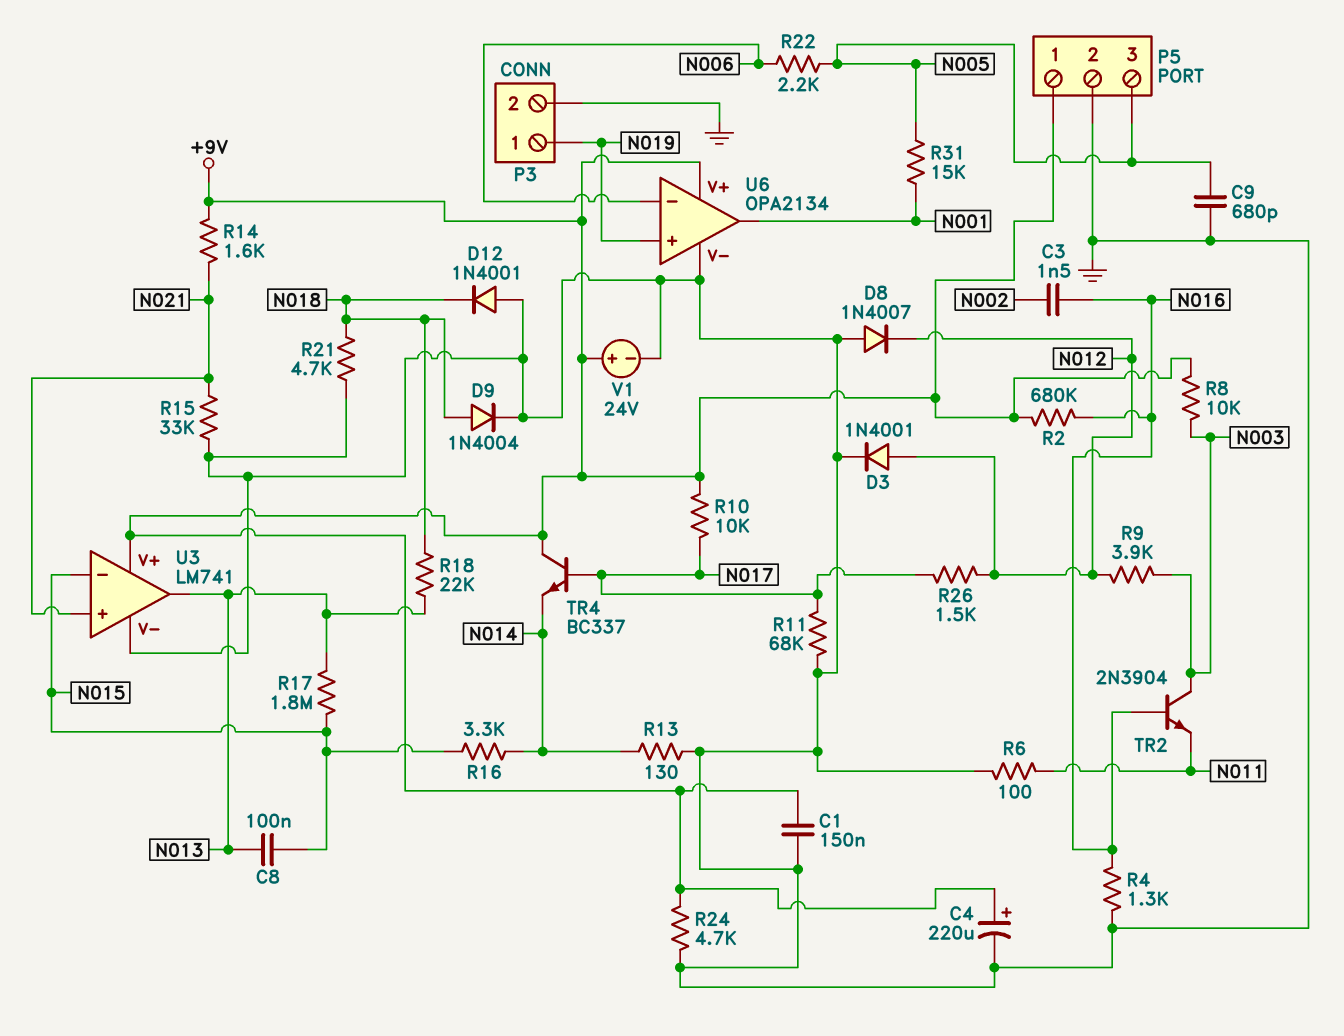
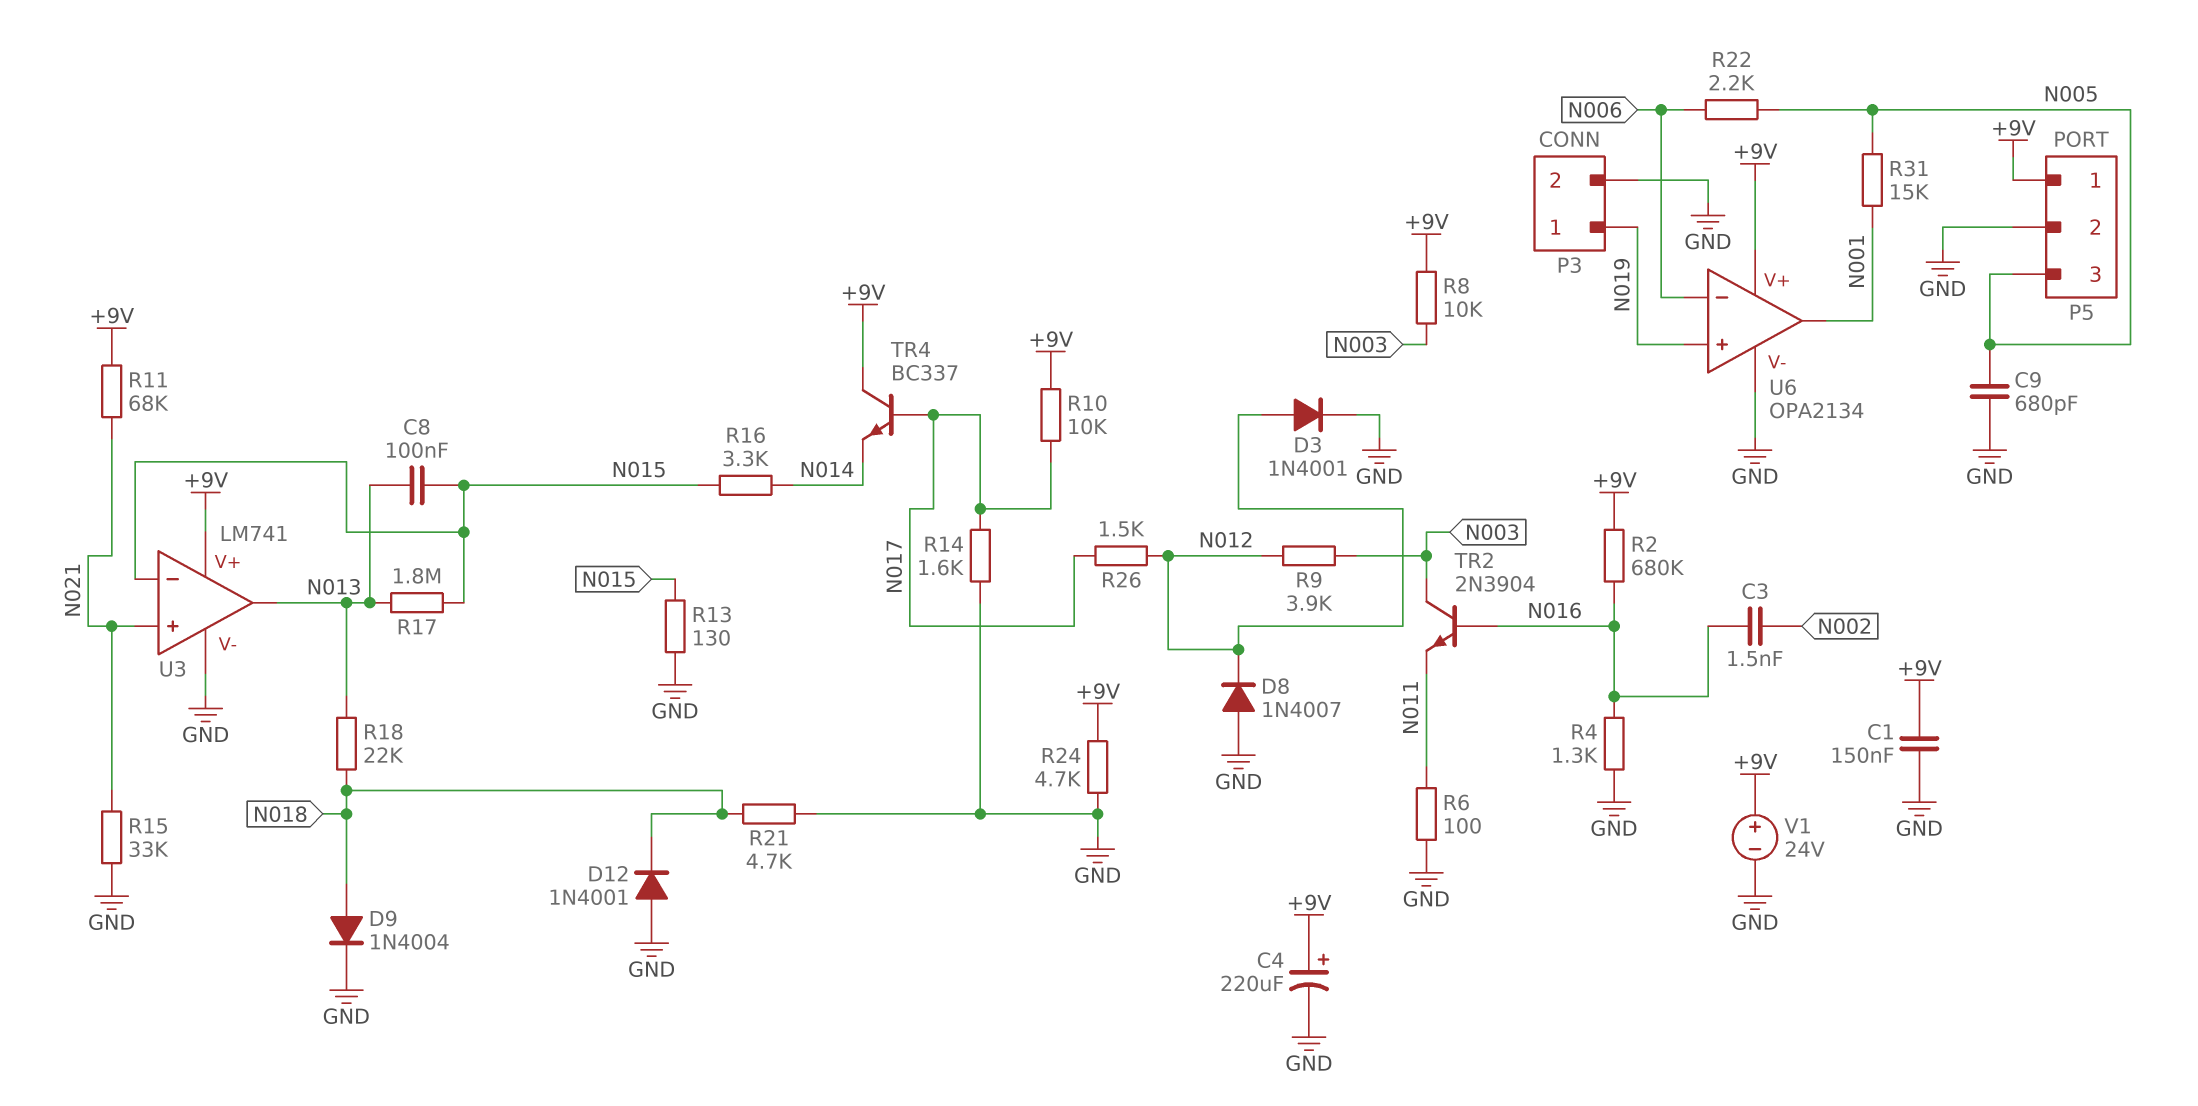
R11: 68k (GND, N017) -> 68k (+9V, N021)
R13: 130 (GND, N014) -> 130 (GND, N015)
R14: 1.6k (+9V, N021) -> 1.6k (GND, N017)

